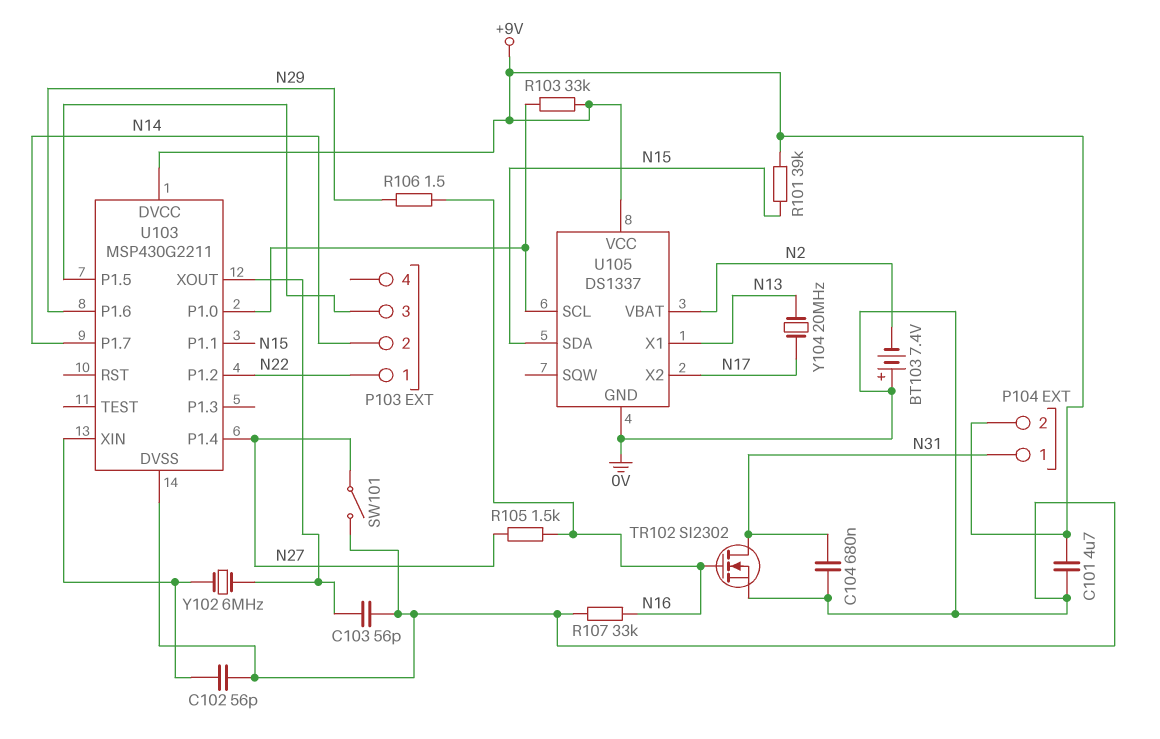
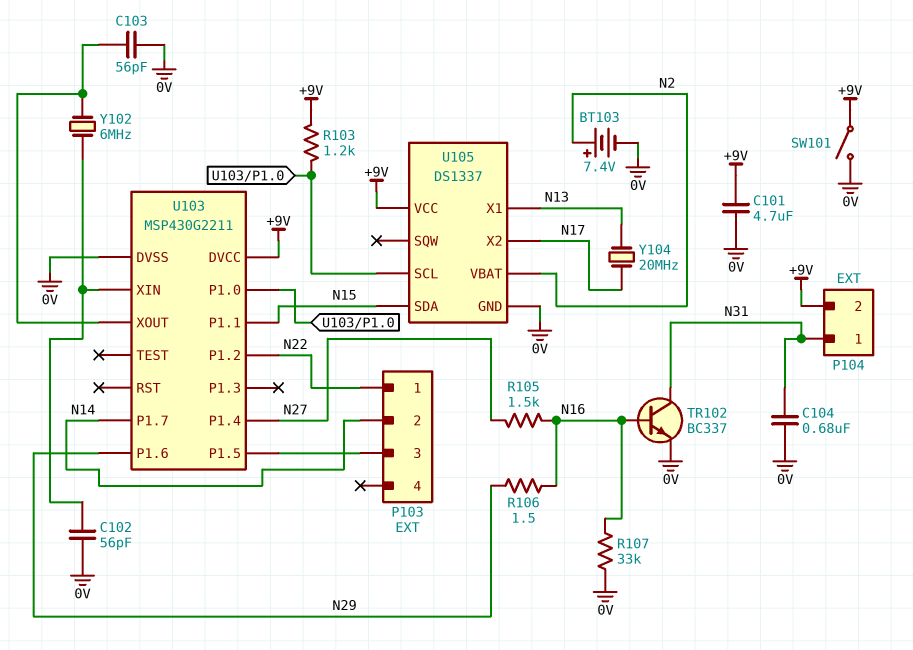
BT103: 7.4V (plus 0V, minus N2) -> 7.4V (plus N2, minus 0V)
R101: 39k (+9V, N15) -> none
R103: 33k (+9V, U103/P1.0) -> 1.2k (+9V, U103/P1.0)
SW101: switch (0V, N27) -> switch (+9V, 0V)
TR102: NMOS SI2302 (G N16, D N31, S 0V) -> NPN BC337 (B N16, C N31, E 0V)

